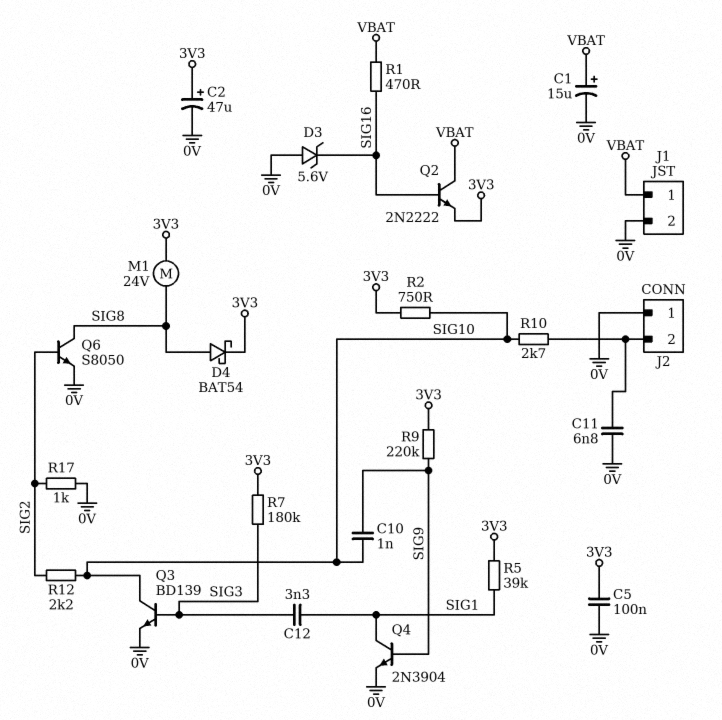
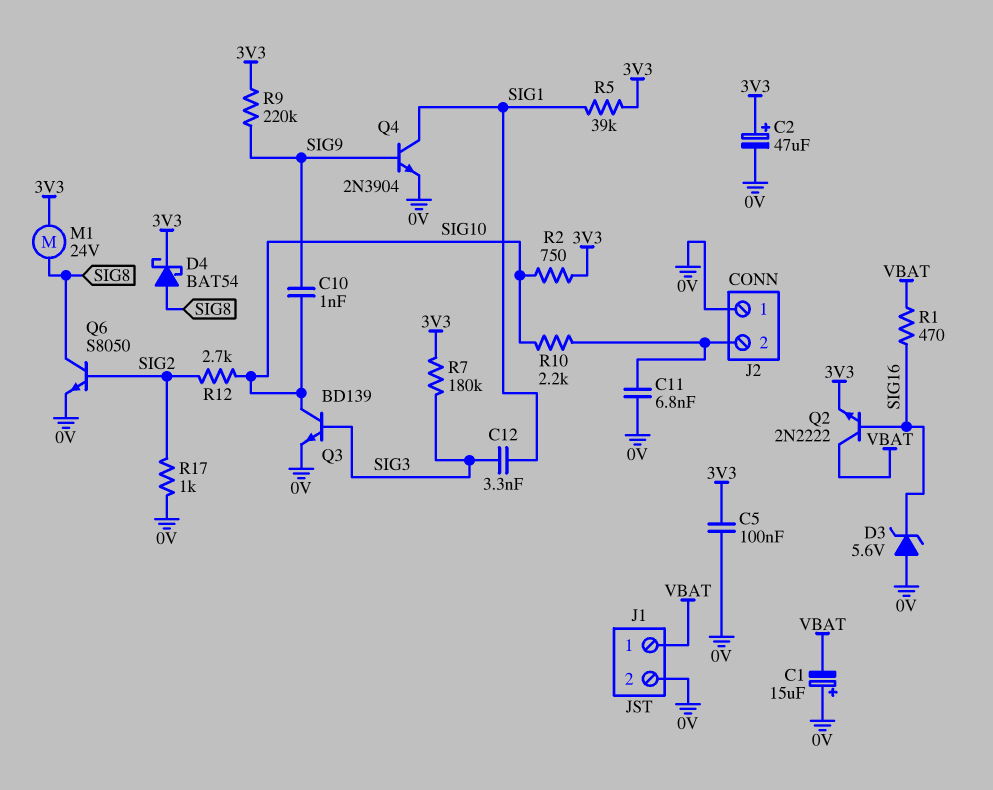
C1: 15uF (plus VBAT, minus 0V) -> 15uF (plus 0V, minus VBAT)
R10: 2.7k (J2/2, SIG10) -> 2.2k (J2/2, SIG10)
R12: 2.2k (SIG2, SIG10) -> 2.7k (SIG2, SIG10)

